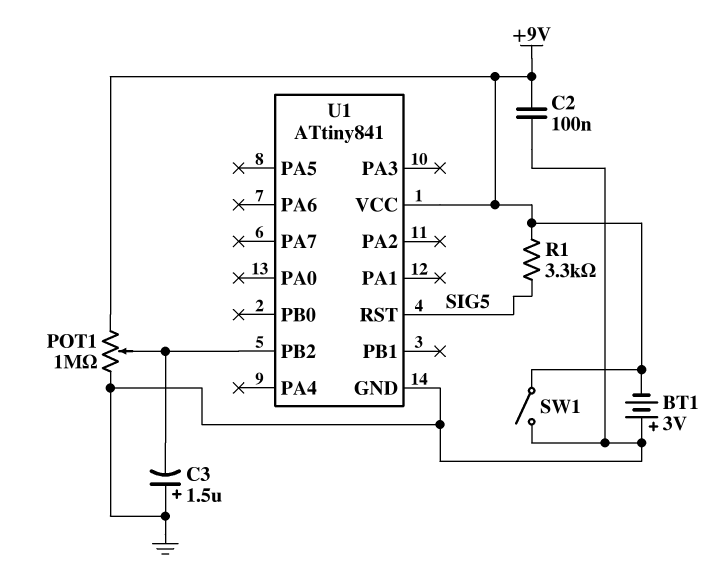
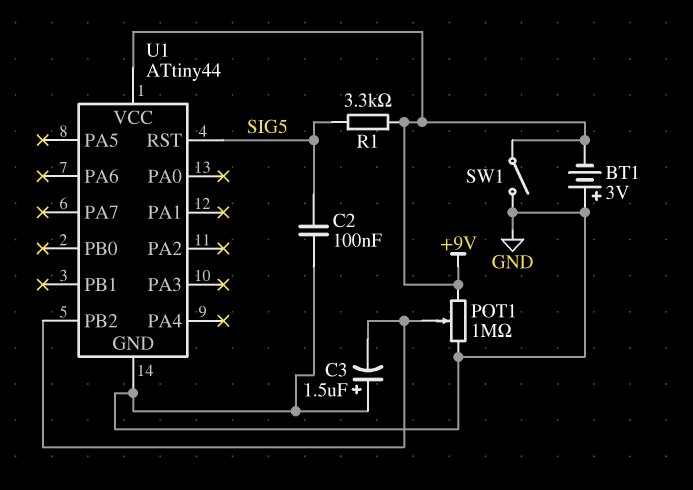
C2: 100nF (+9V, GND) -> 100nF (GND, SIG5)
U1: ATtiny841 -> ATtiny44

